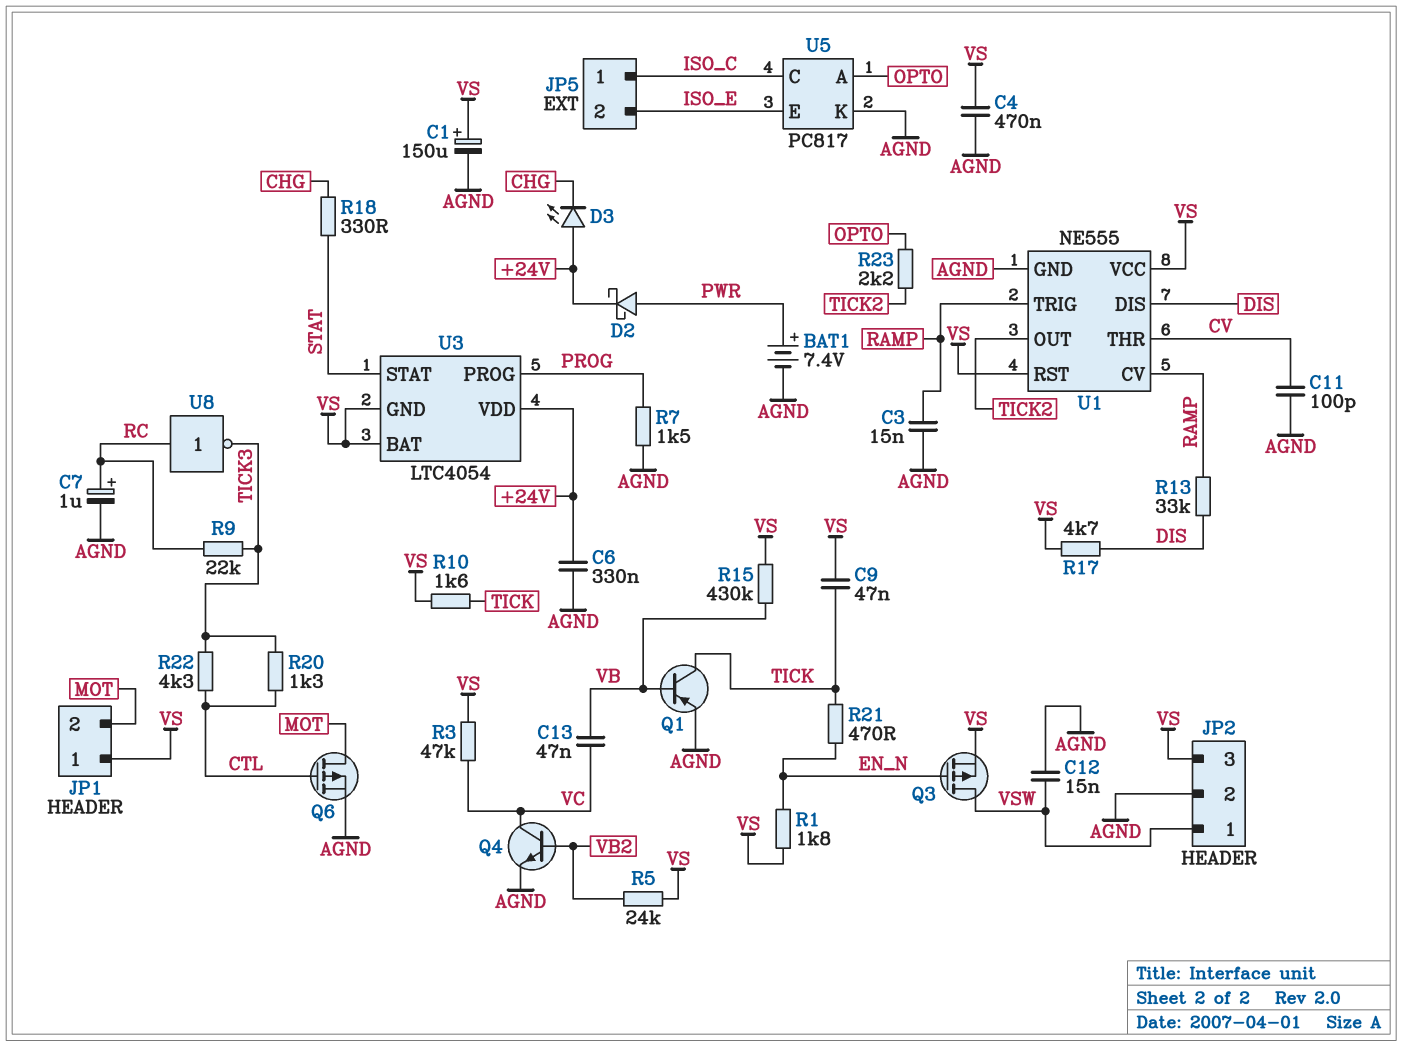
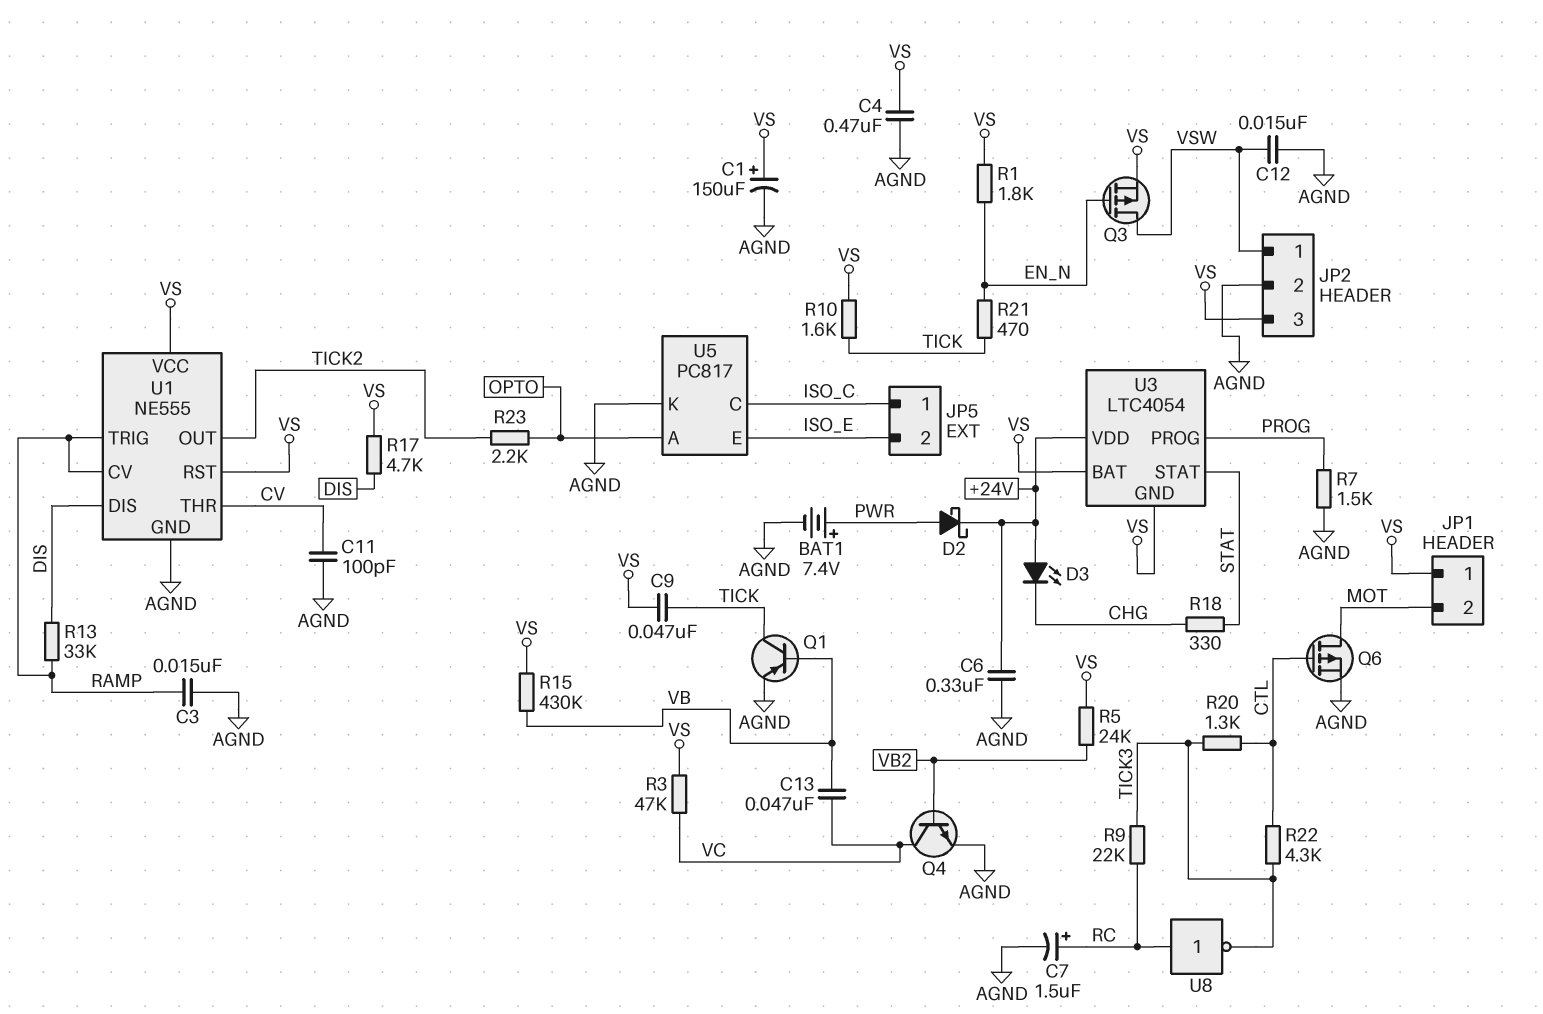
C7: 1uF (plus RC, minus AGND) -> 1.5uF (plus RC, minus AGND)

